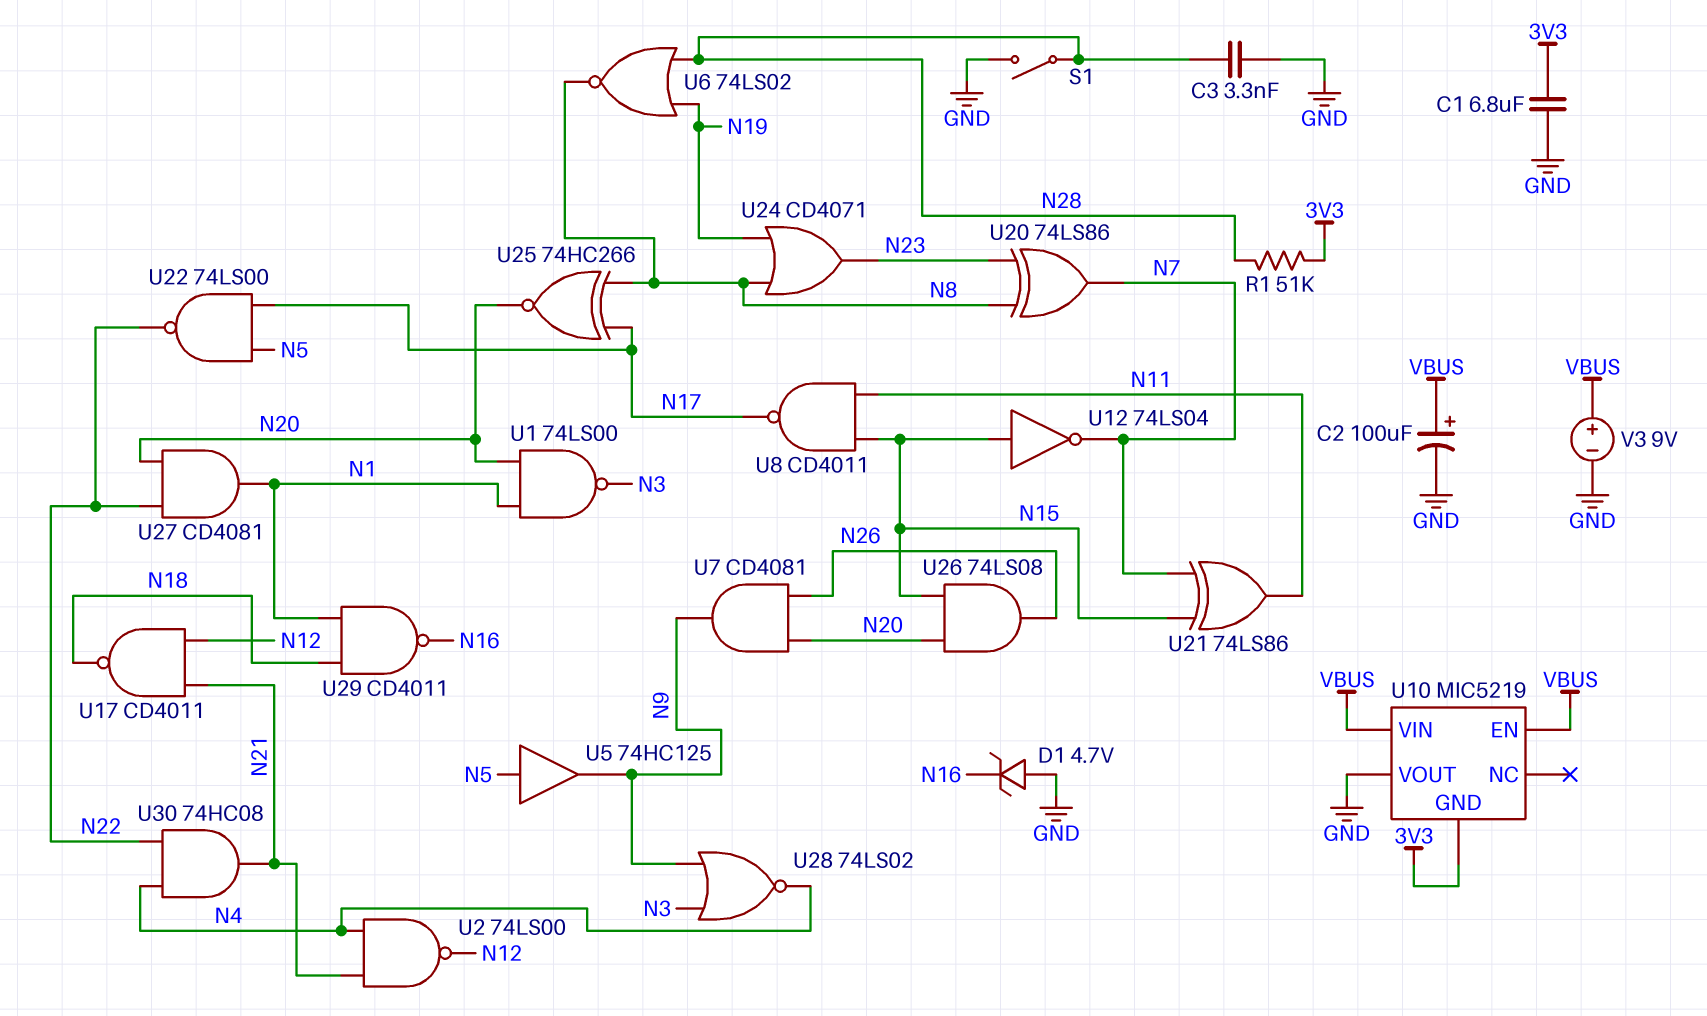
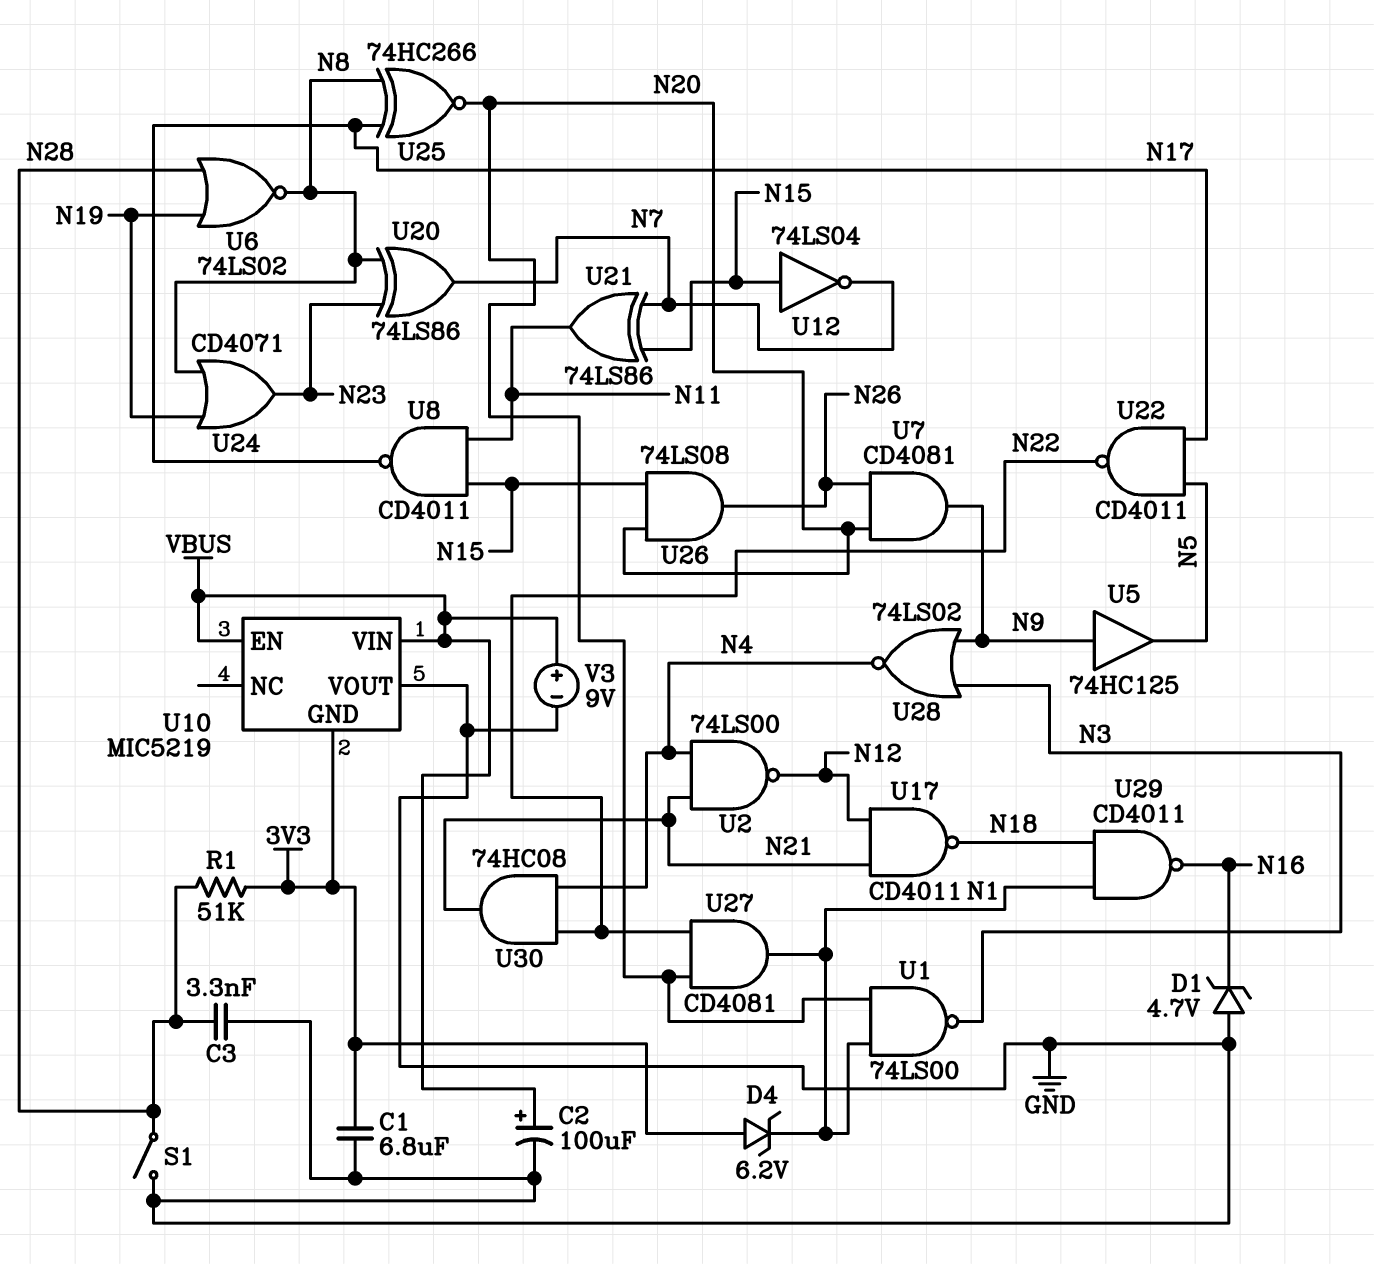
D4: none -> zener 6.2V (A 3V3, K N1)
U5: buffer 74HC125 (in N5, out N9) -> buffer 74HC125 (in N9, out N5)
U22: NAND 74LS00 (in N5, in N17, out N22) -> NAND CD4011 (in N5, in N17, out N22)

